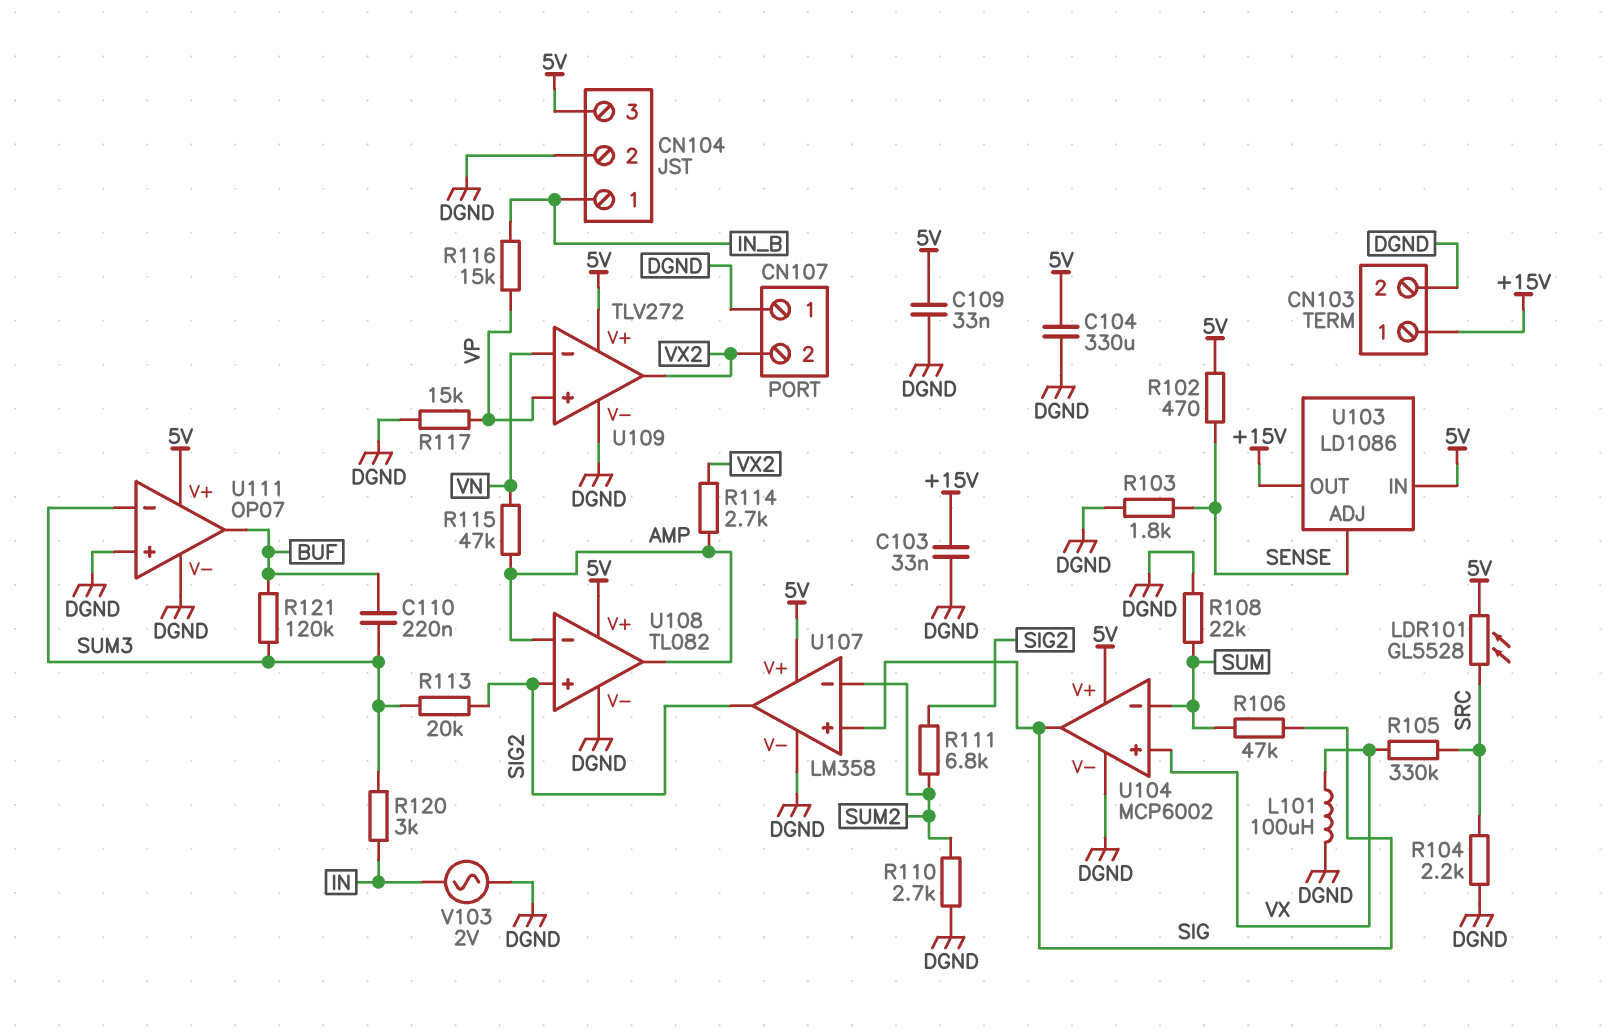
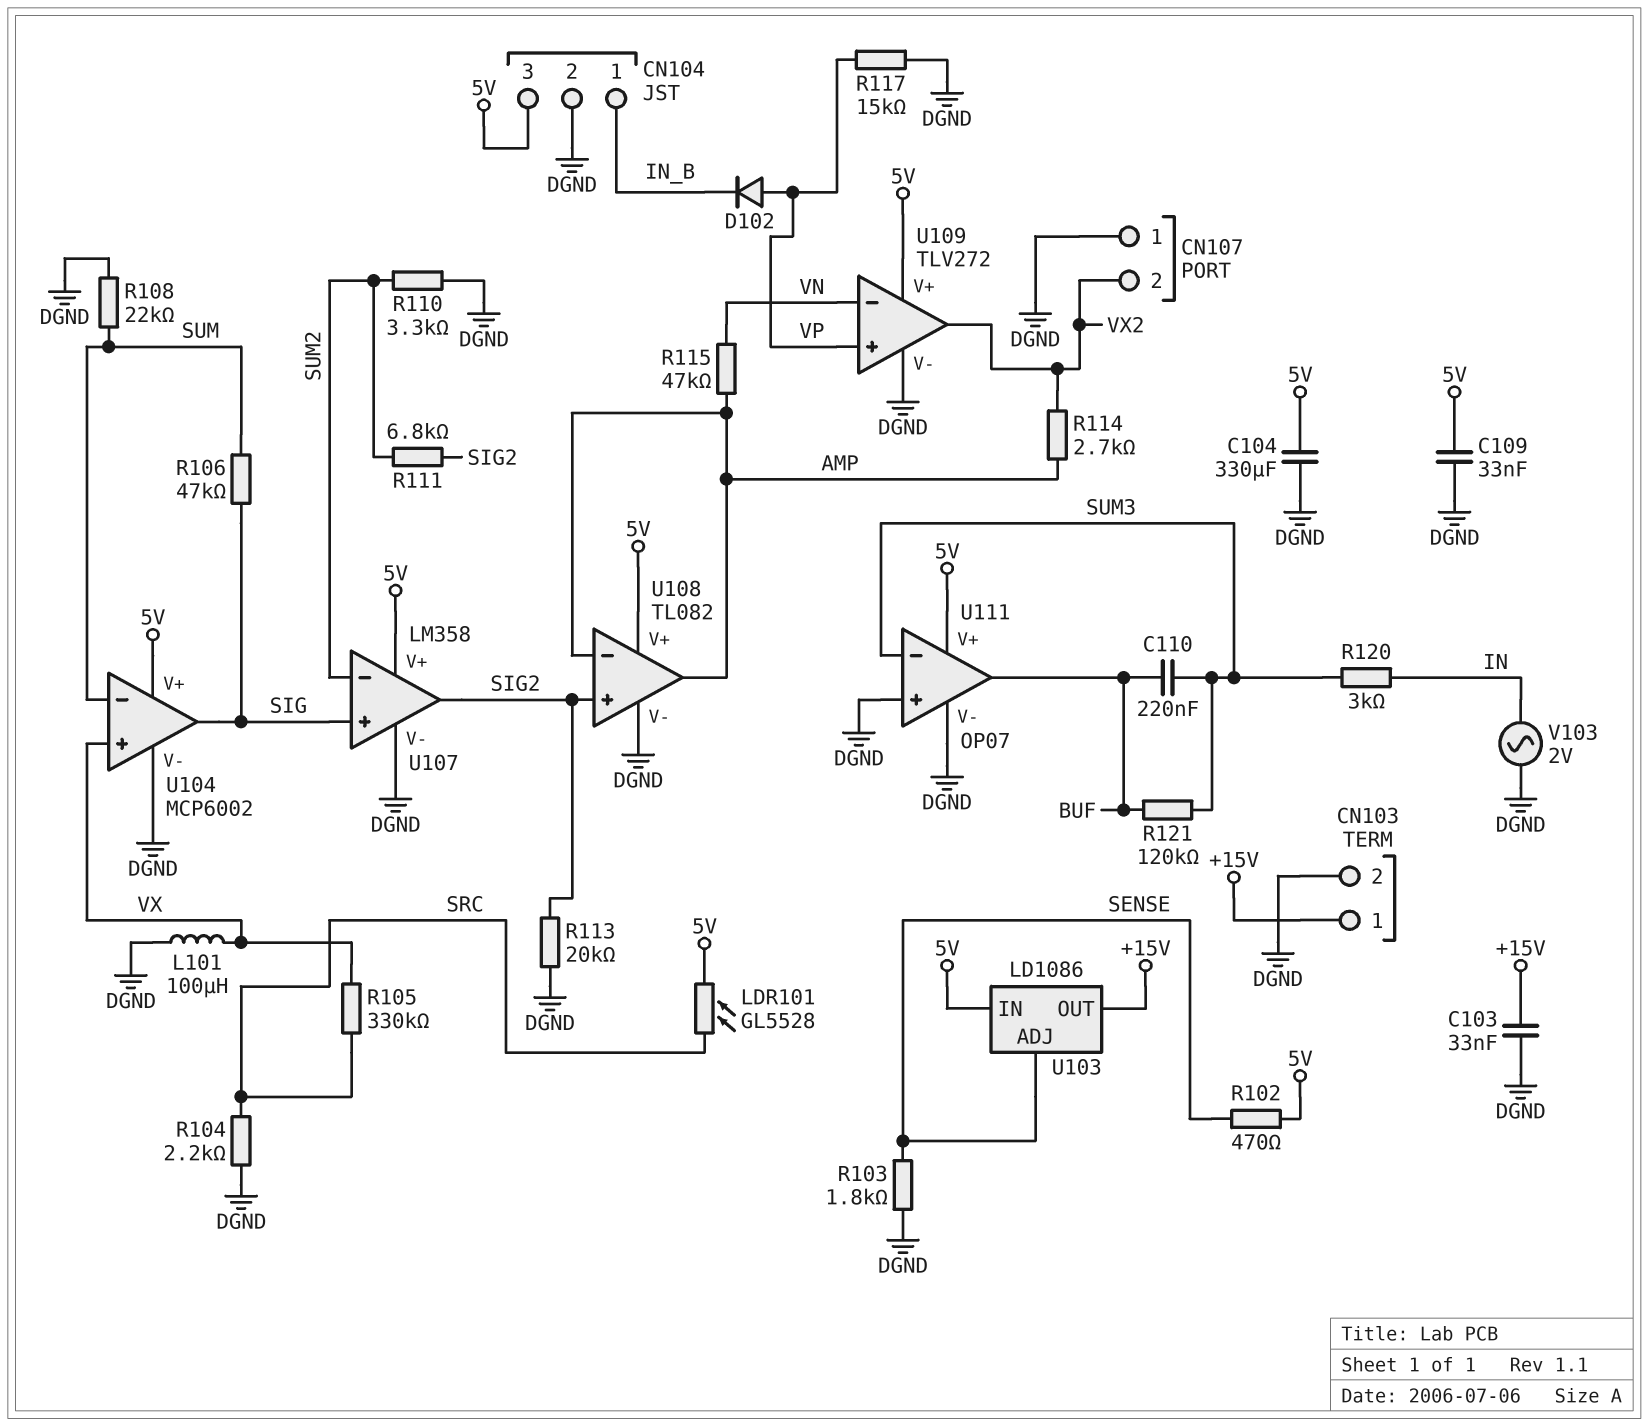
D102: none -> diode (A VP, K IN_B)
R110: 2.7k (DGND, SUM2) -> 3.3k (DGND, SUM2)
R113: 20k (SIG2, SUM3) -> 20k (DGND, SIG2)
R116: 15k (IN_B, VP) -> none

